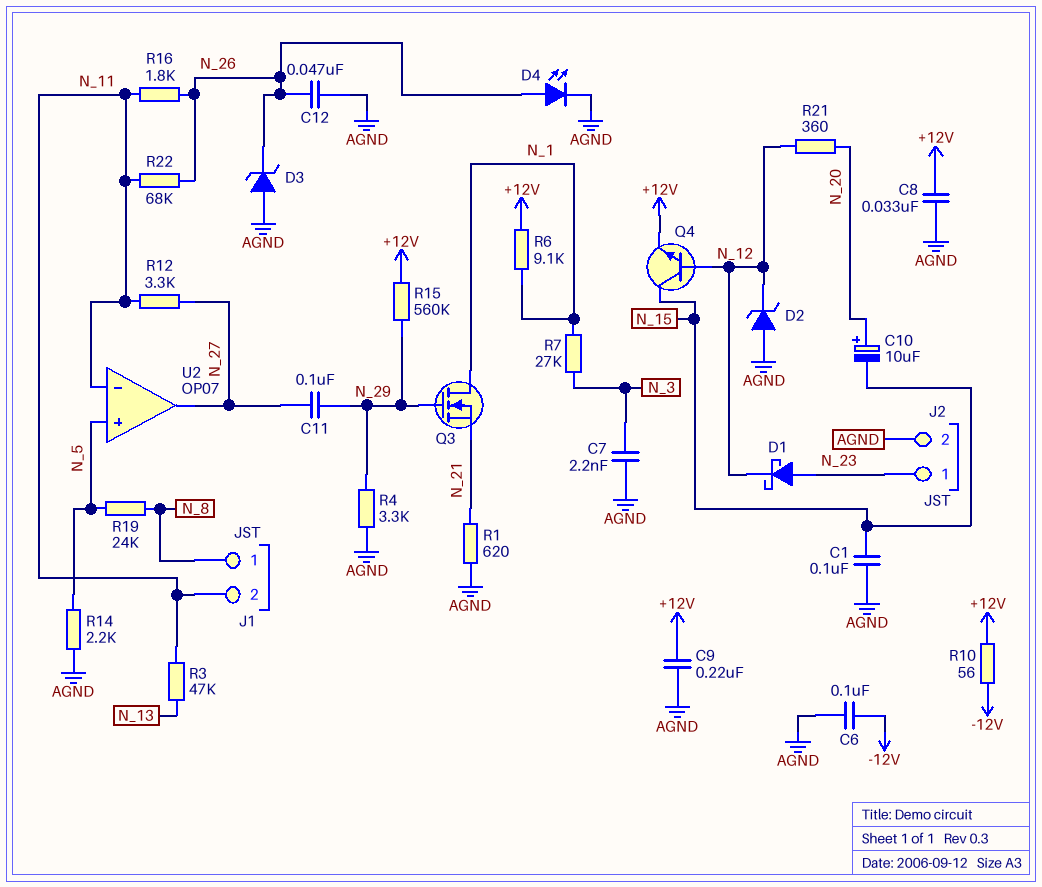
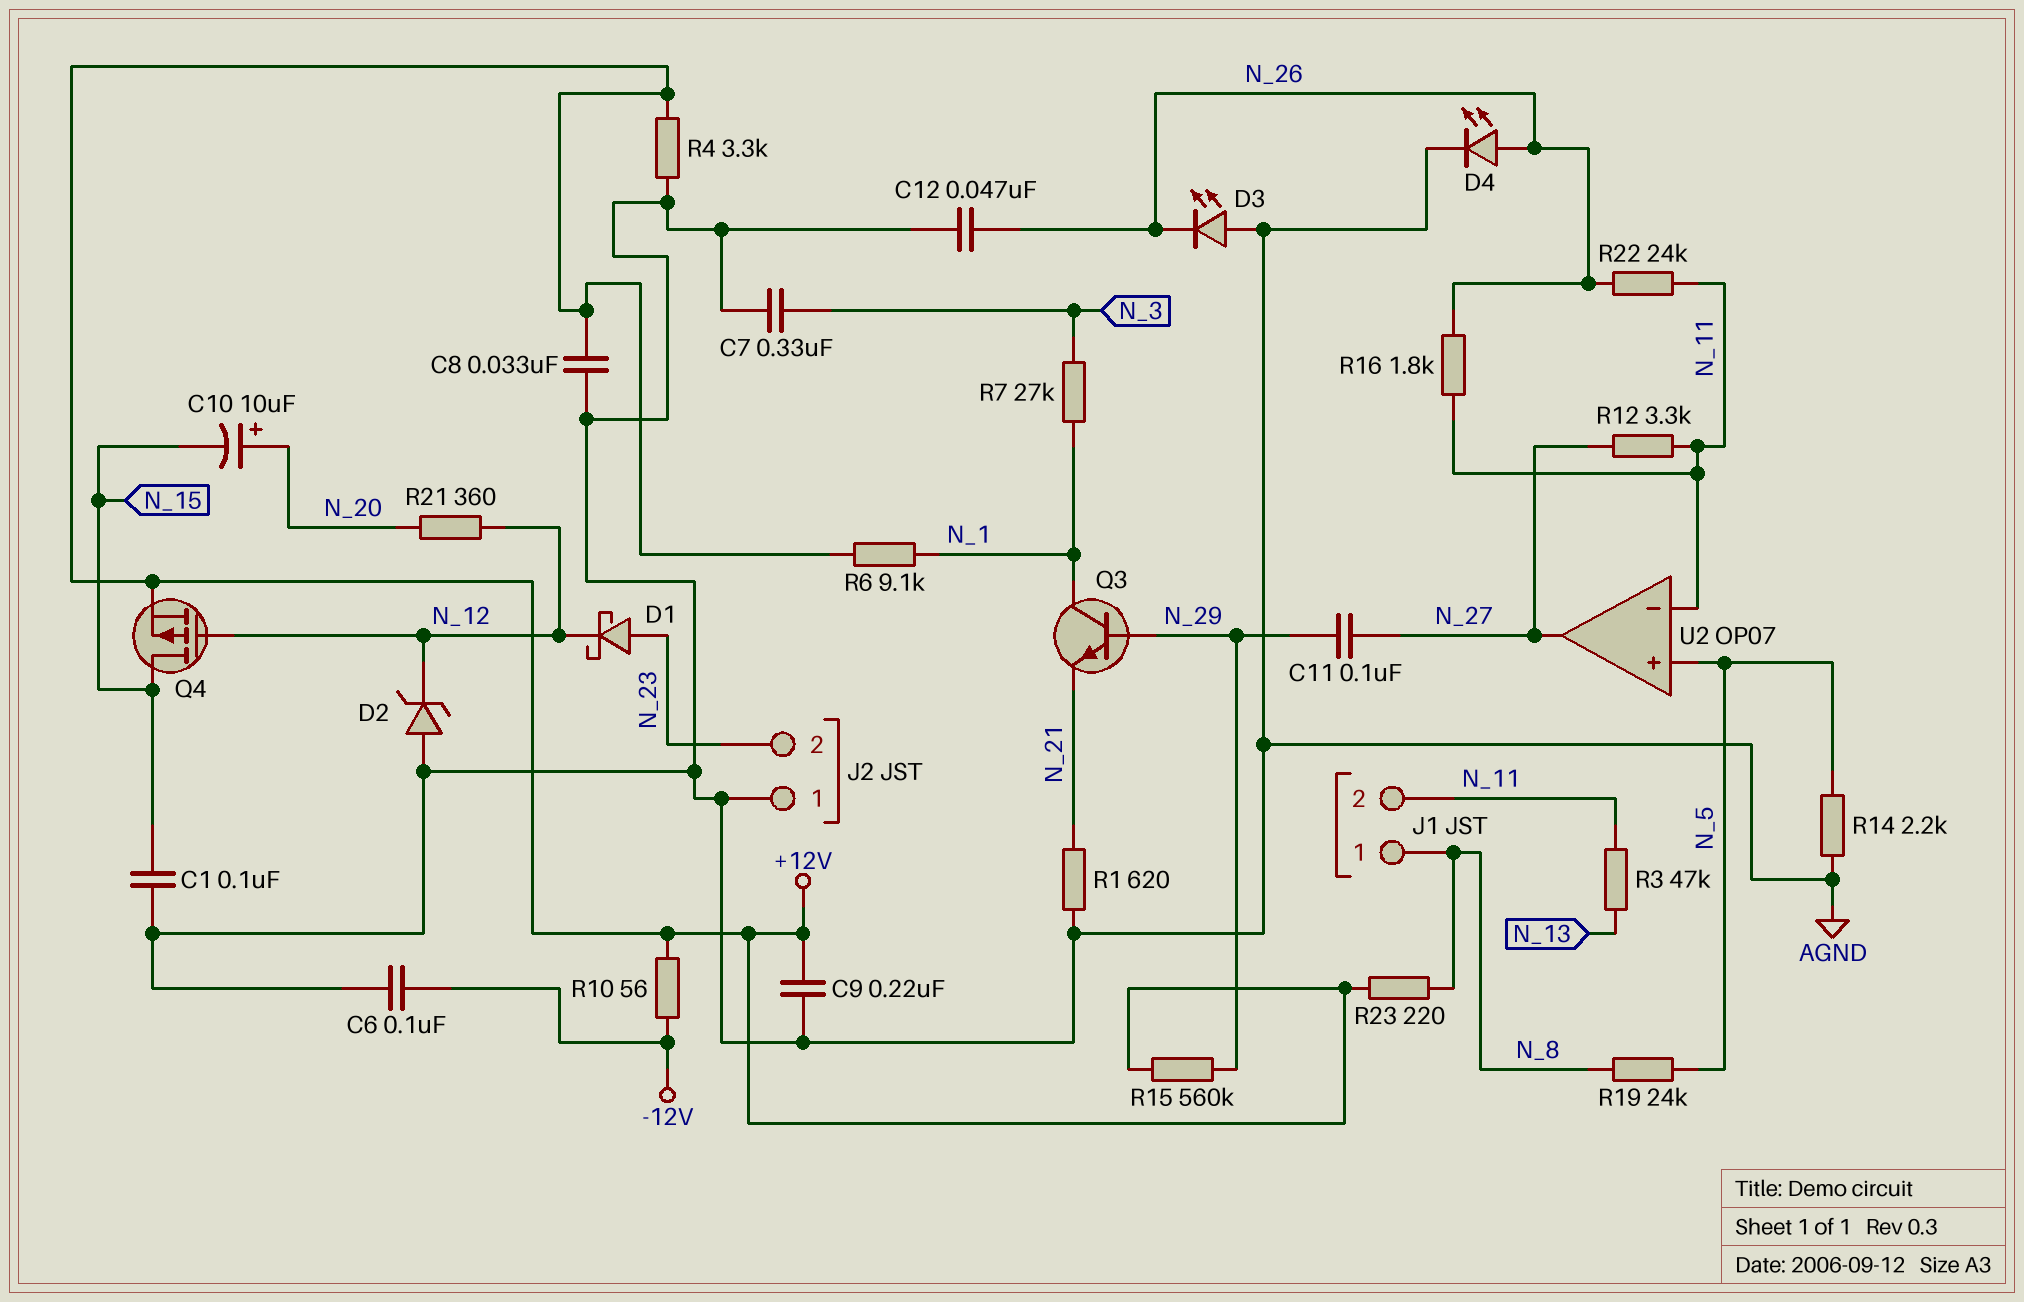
C7: 2.2nF (AGND, N_3) -> 330nF (AGND, N_3)
D3: zener (A AGND, K N_26) -> LED (A AGND, K N_26)
J2 pin 1: N_23 -> AGND
J2 pin 2: AGND -> N_23
Q3: NMOS (G N_29, D N_1, S N_21) -> NPN (B N_29, C N_1, E N_21)
Q4: NPN (B N_12, C N_15, E +12V) -> PMOS (G N_12, D N_15, S +12V)
R4: 3.3k (AGND, N_29) -> 3.3k (+12V, AGND)
R22: 68k (N_11, N_26) -> 24k (N_11, N_26)
R23: none -> 220 (+12V, N_8)

